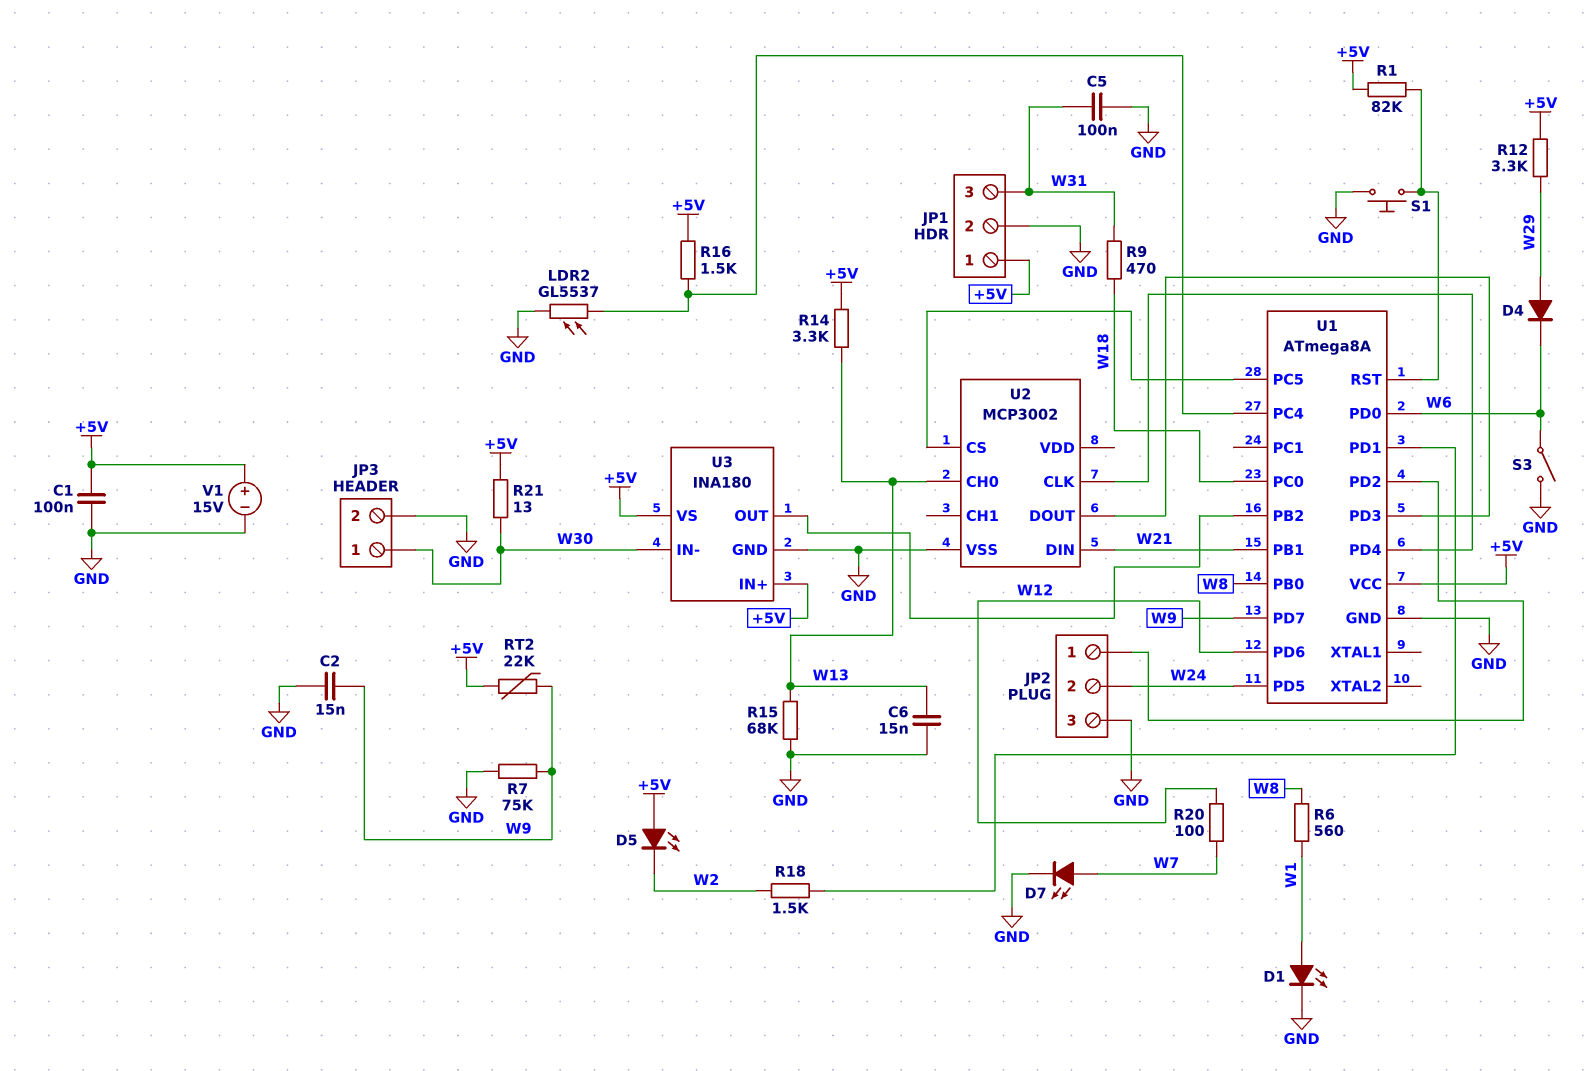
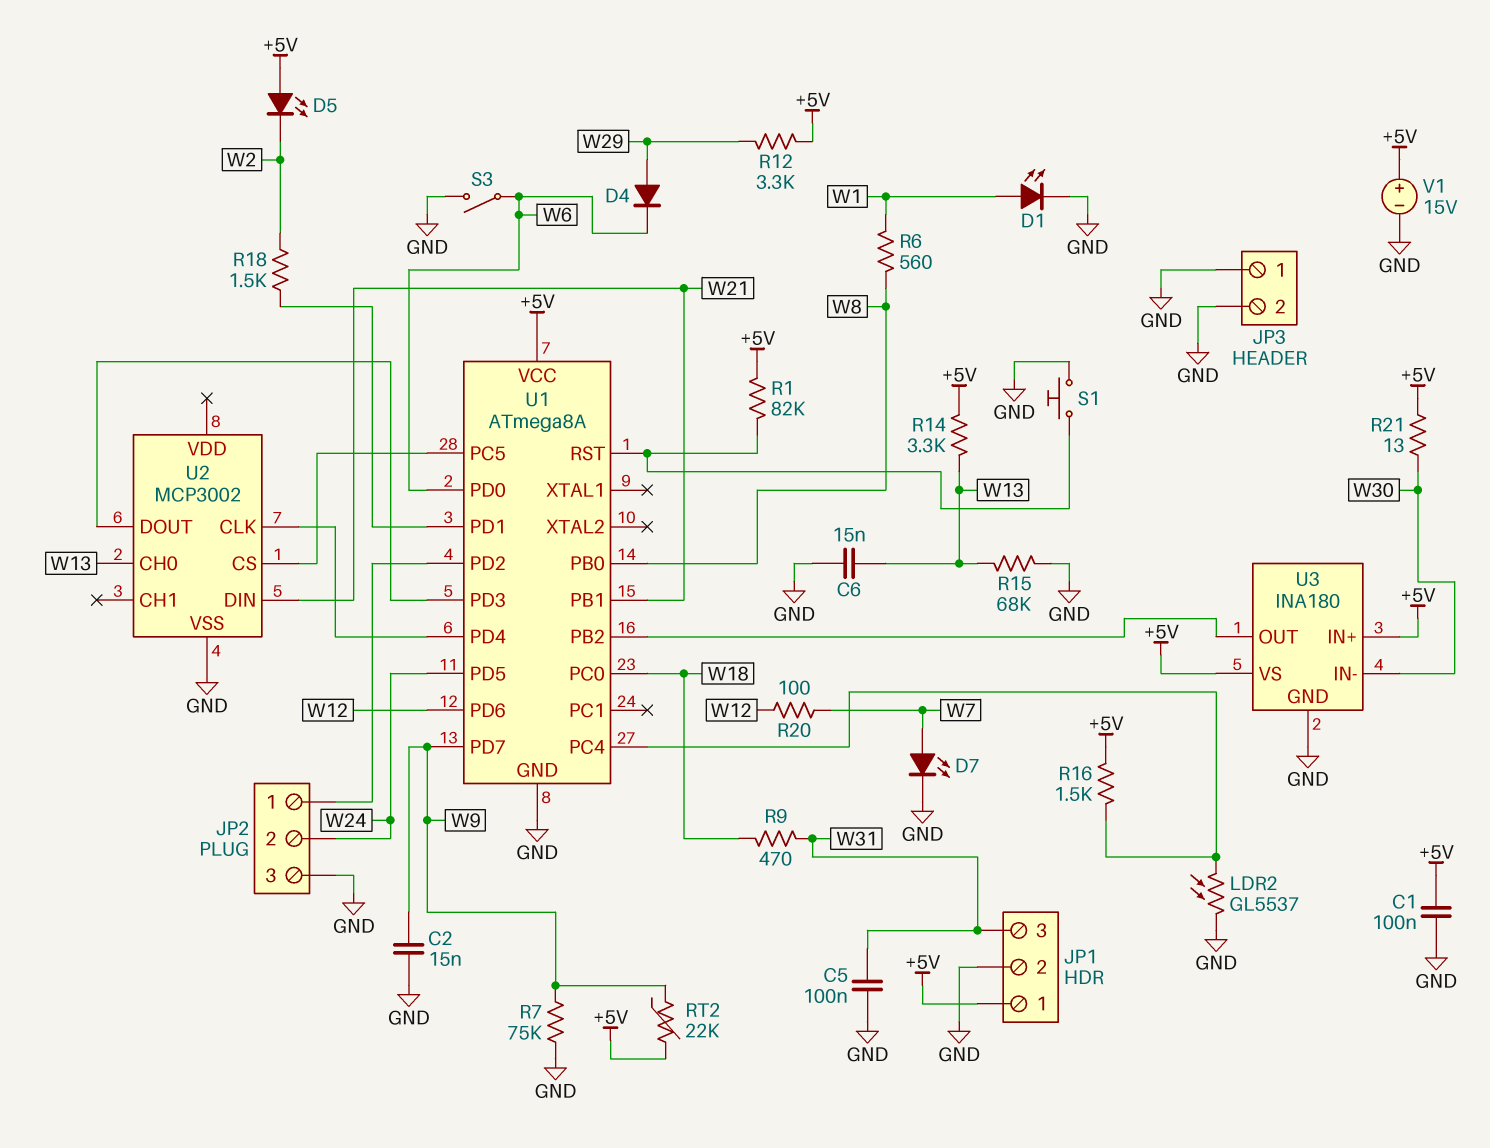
JP3 pin 1: W30 -> GND

